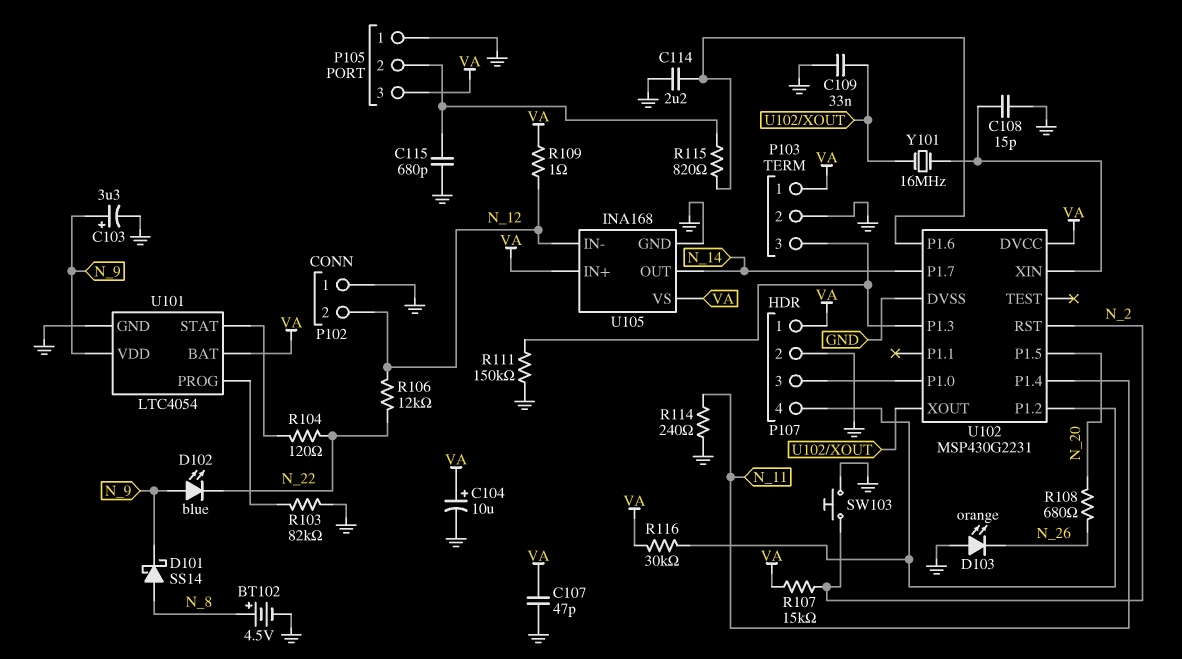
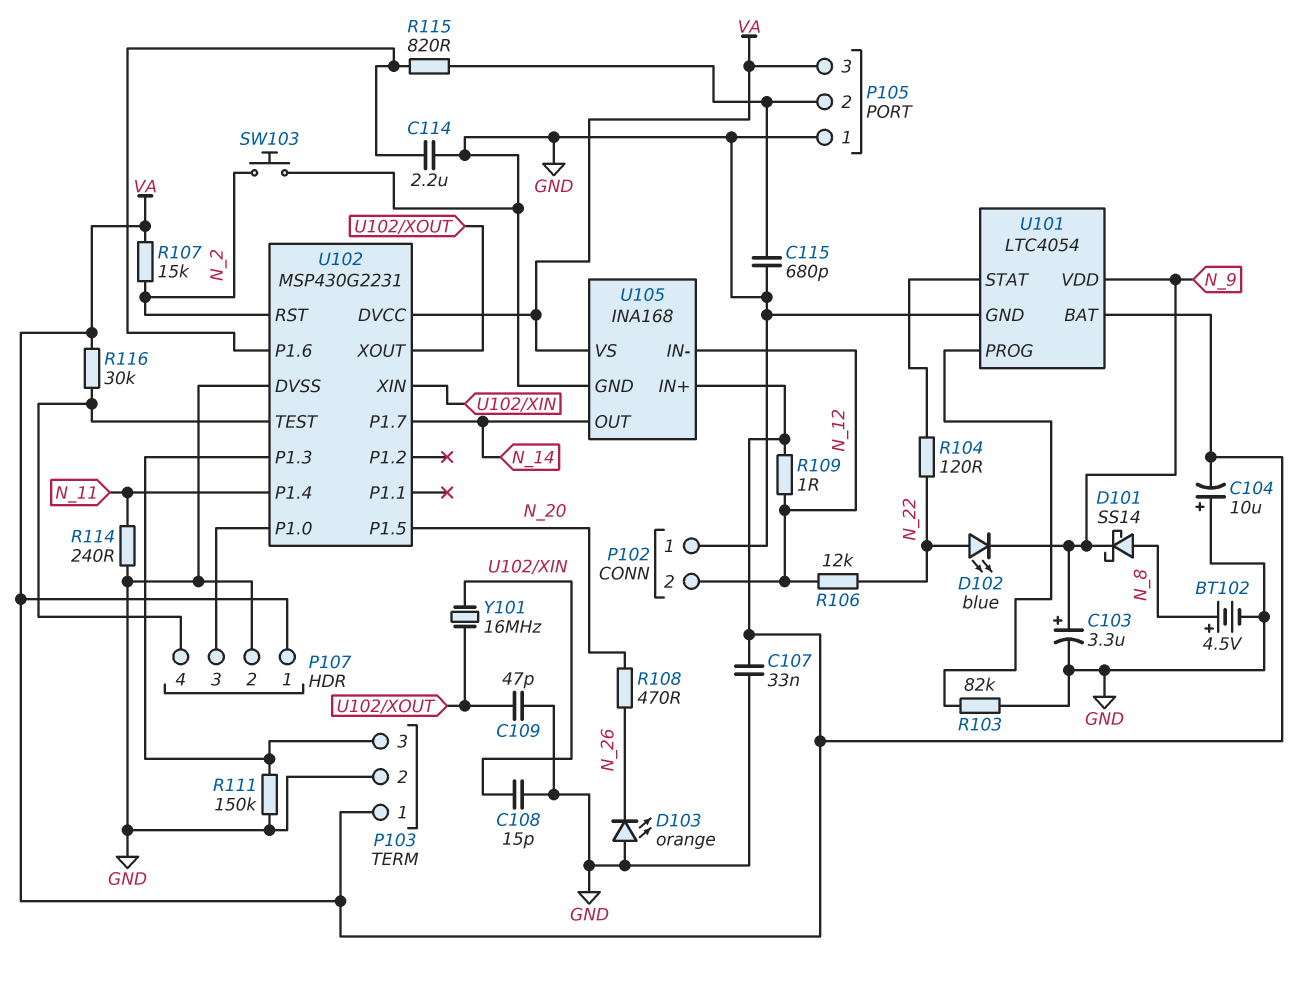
C104: 10uF (plus VA, minus GND) -> 10uF (plus GND, minus VA)
C107: 47pF (GND, VA) -> 33nF (GND, VA)
C109: 33nF (GND, U102/XOUT) -> 47pF (GND, U102/XOUT)
D102: LED blue (A N_9, K N_22) -> LED blue (A N_22, K N_9)
R108: 680 (N_20, N_26) -> 470 (N_20, N_26)
U102 pin P1.2: P107/4 -> none
U102 pin TEST: none -> P107/4

